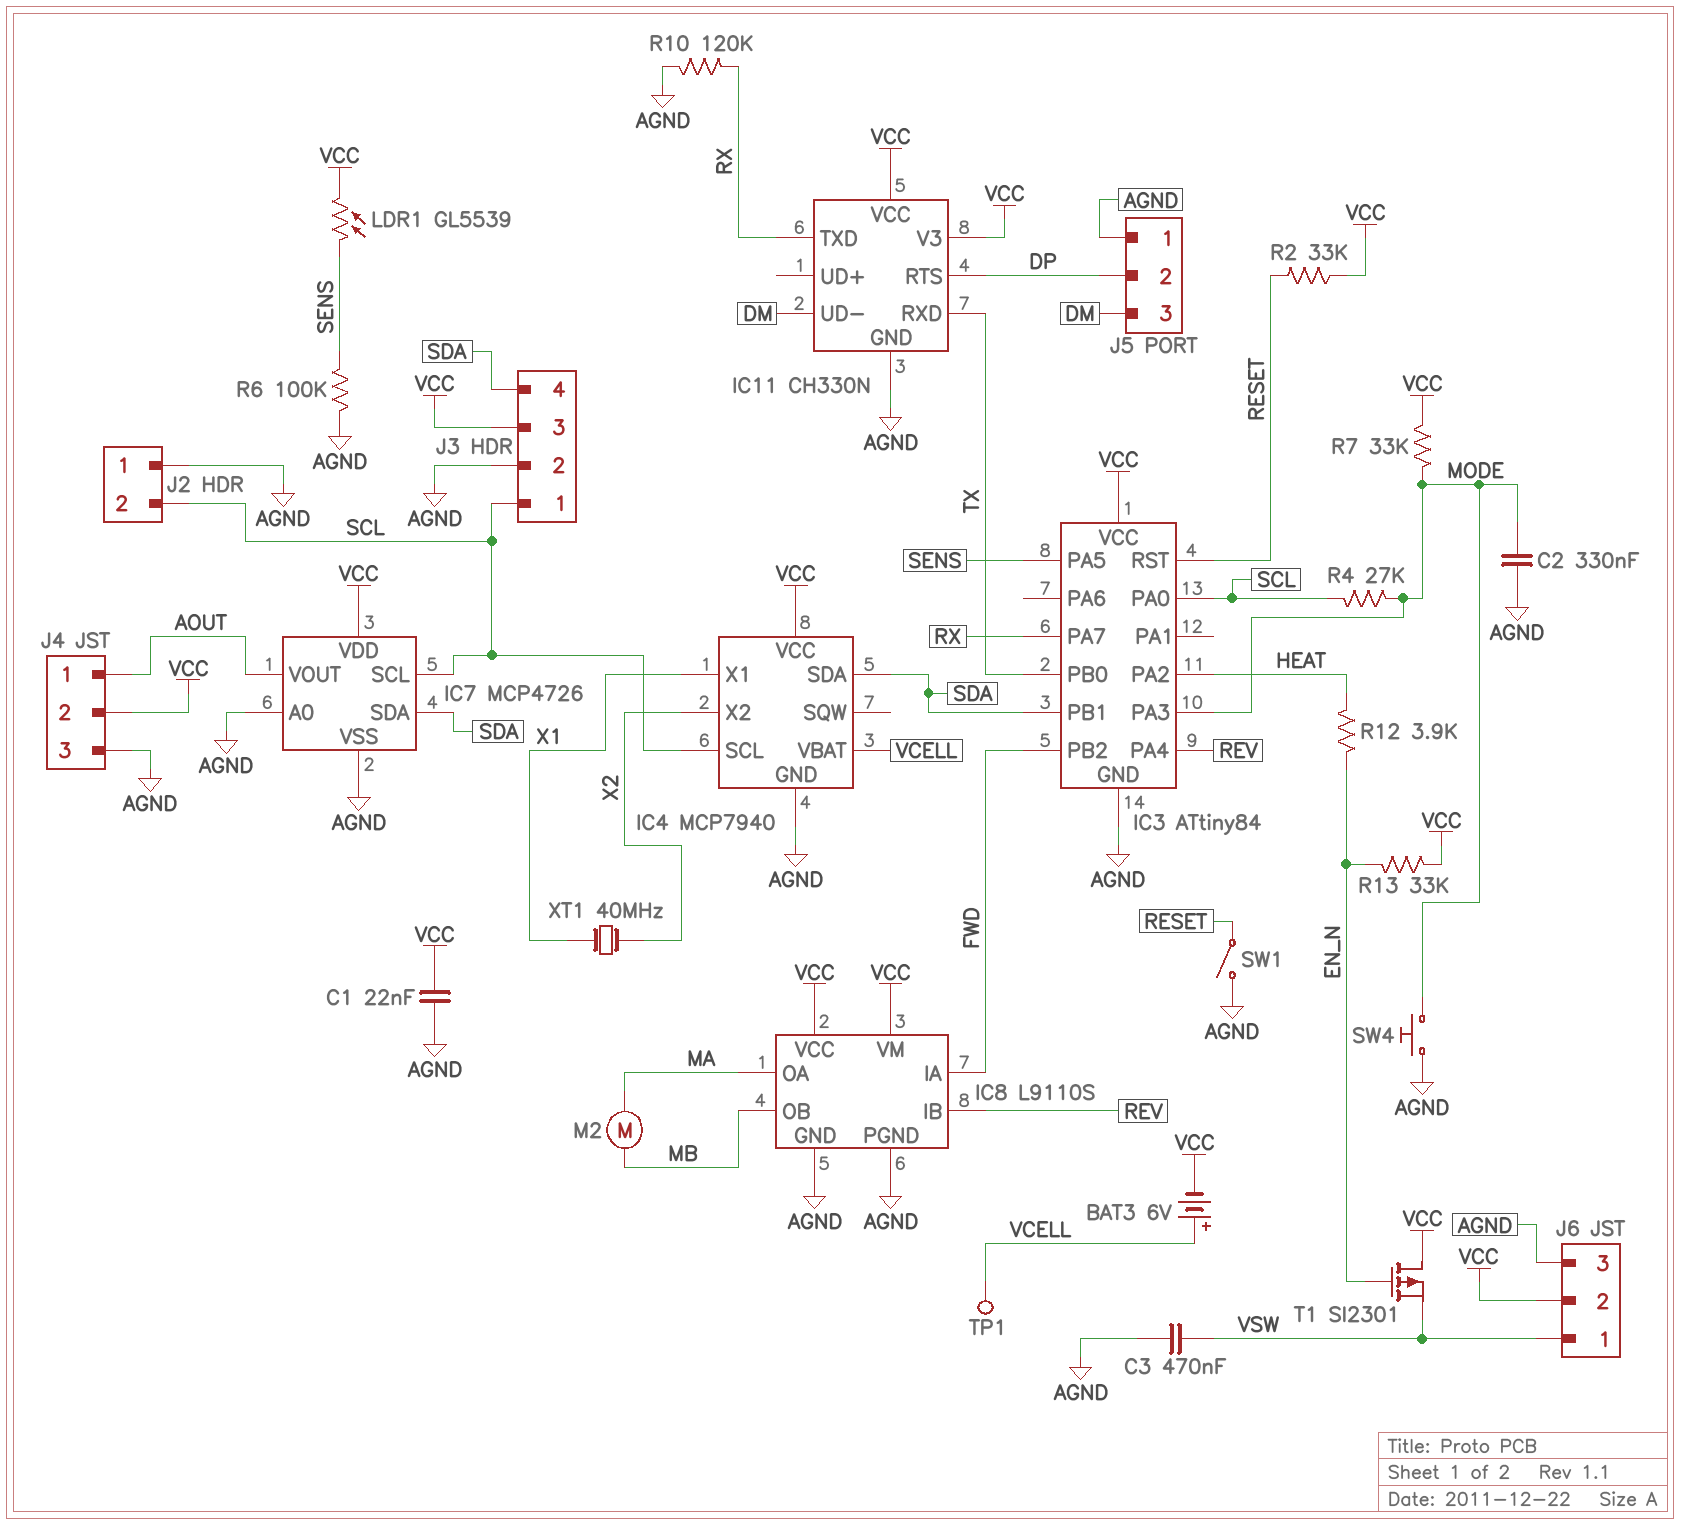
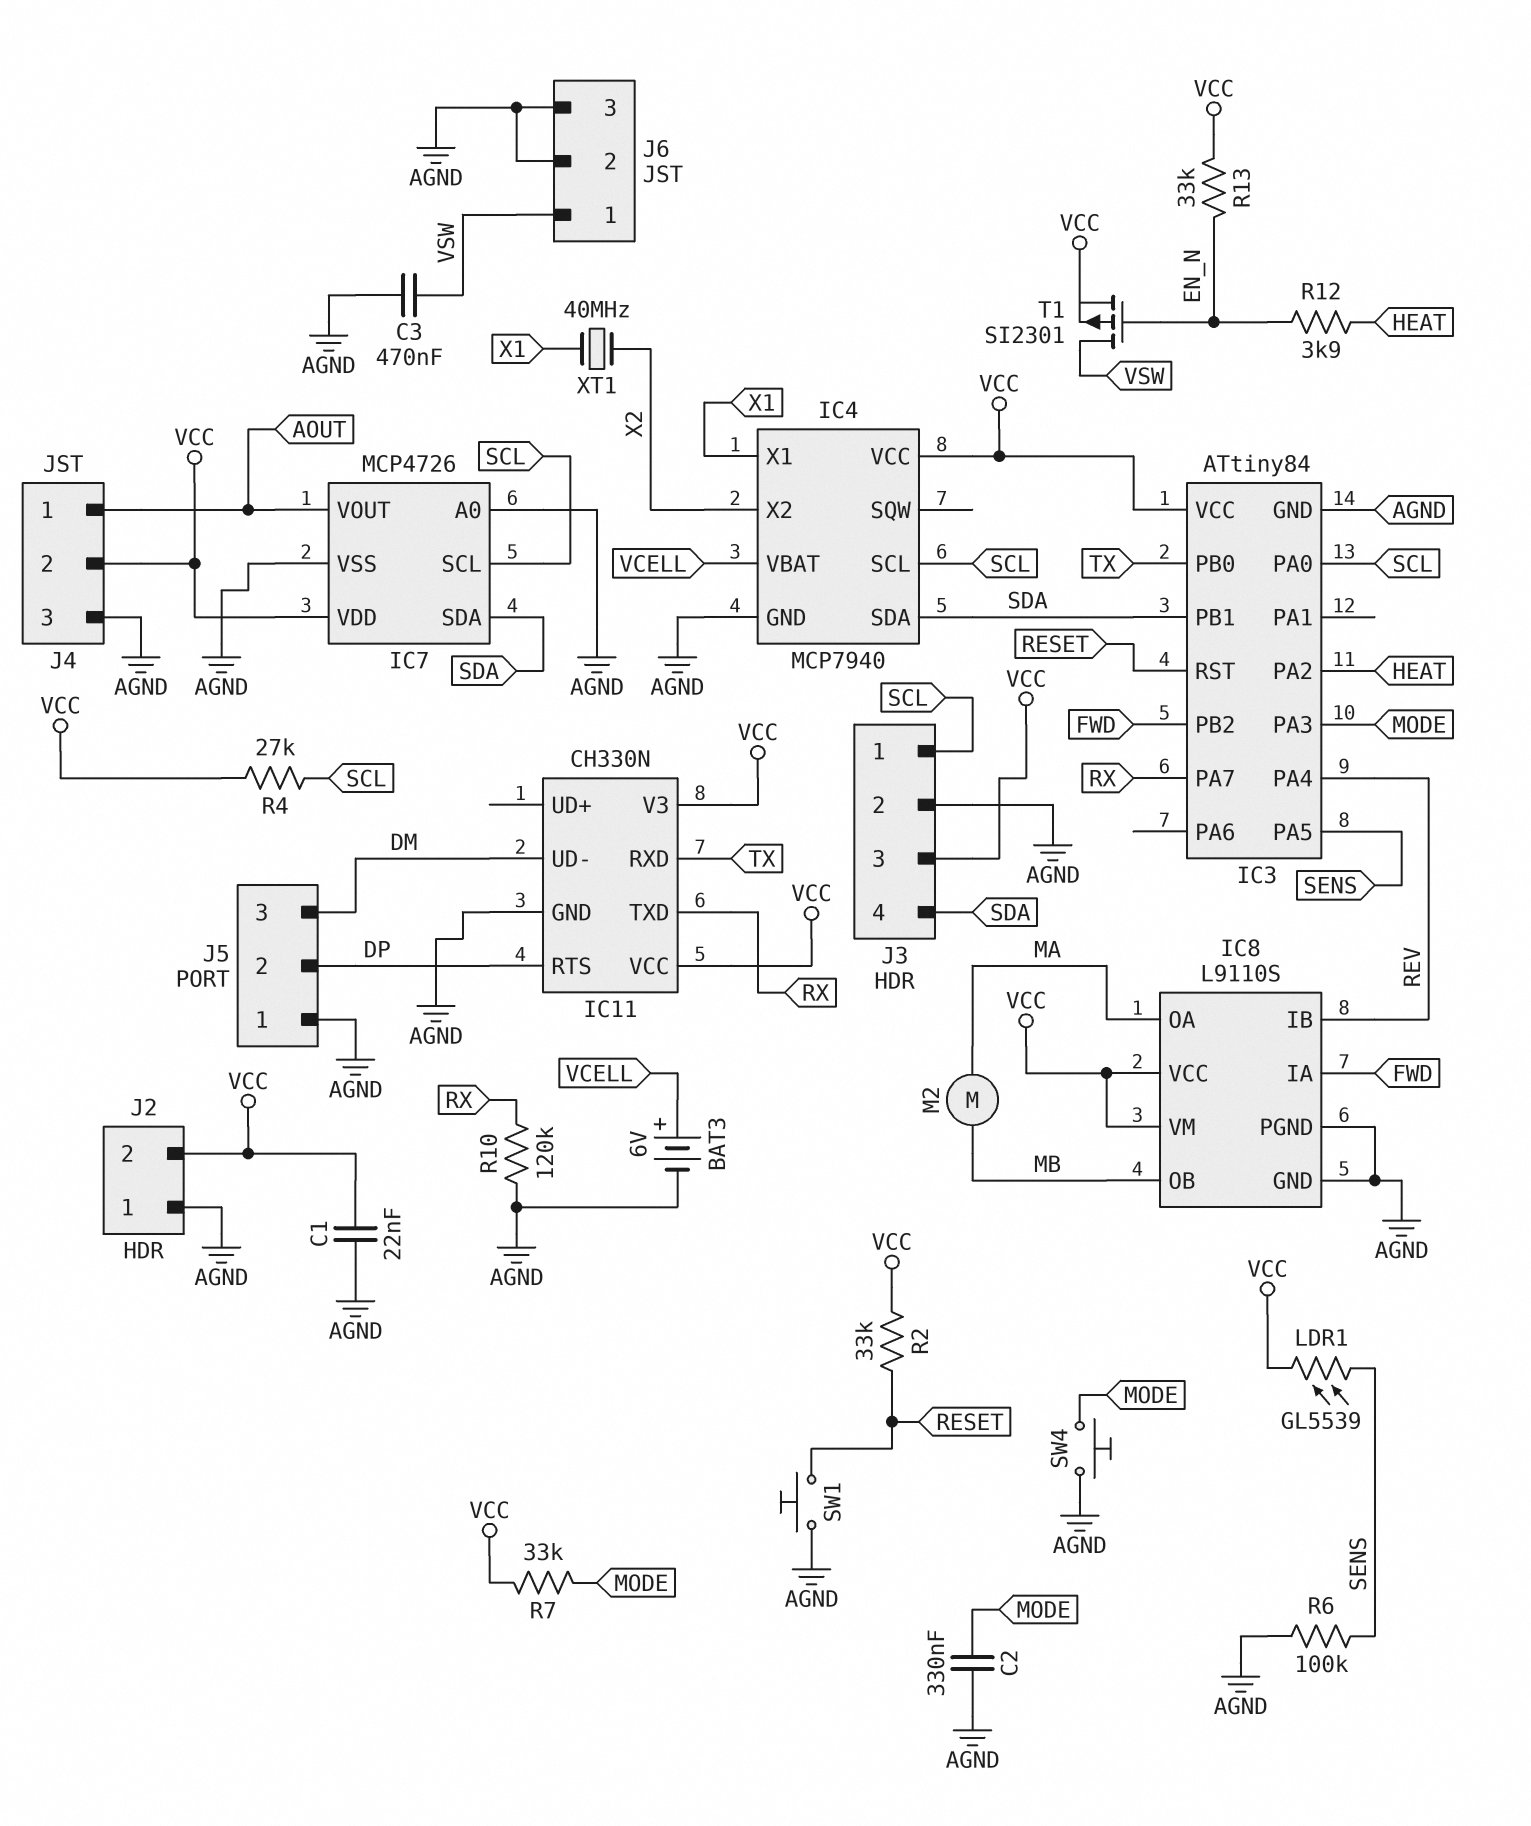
BAT3: 6V (plus VCELL, minus VCC) -> 6V (plus VCELL, minus AGND)
J2 pin 2: SCL -> VCC
J6 pin 2: VCC -> AGND
R4: 27k (MODE, SCL) -> 27k (SCL, VCC)
SW1: switch (AGND, RESET) -> button (AGND, RESET)
T1: PMOS SI2301 (G EN_N, D VCC, S VSW) -> PMOS SI2301 (G EN_N, D VSW, S VCC)
TP1: test point (VCELL) -> none

